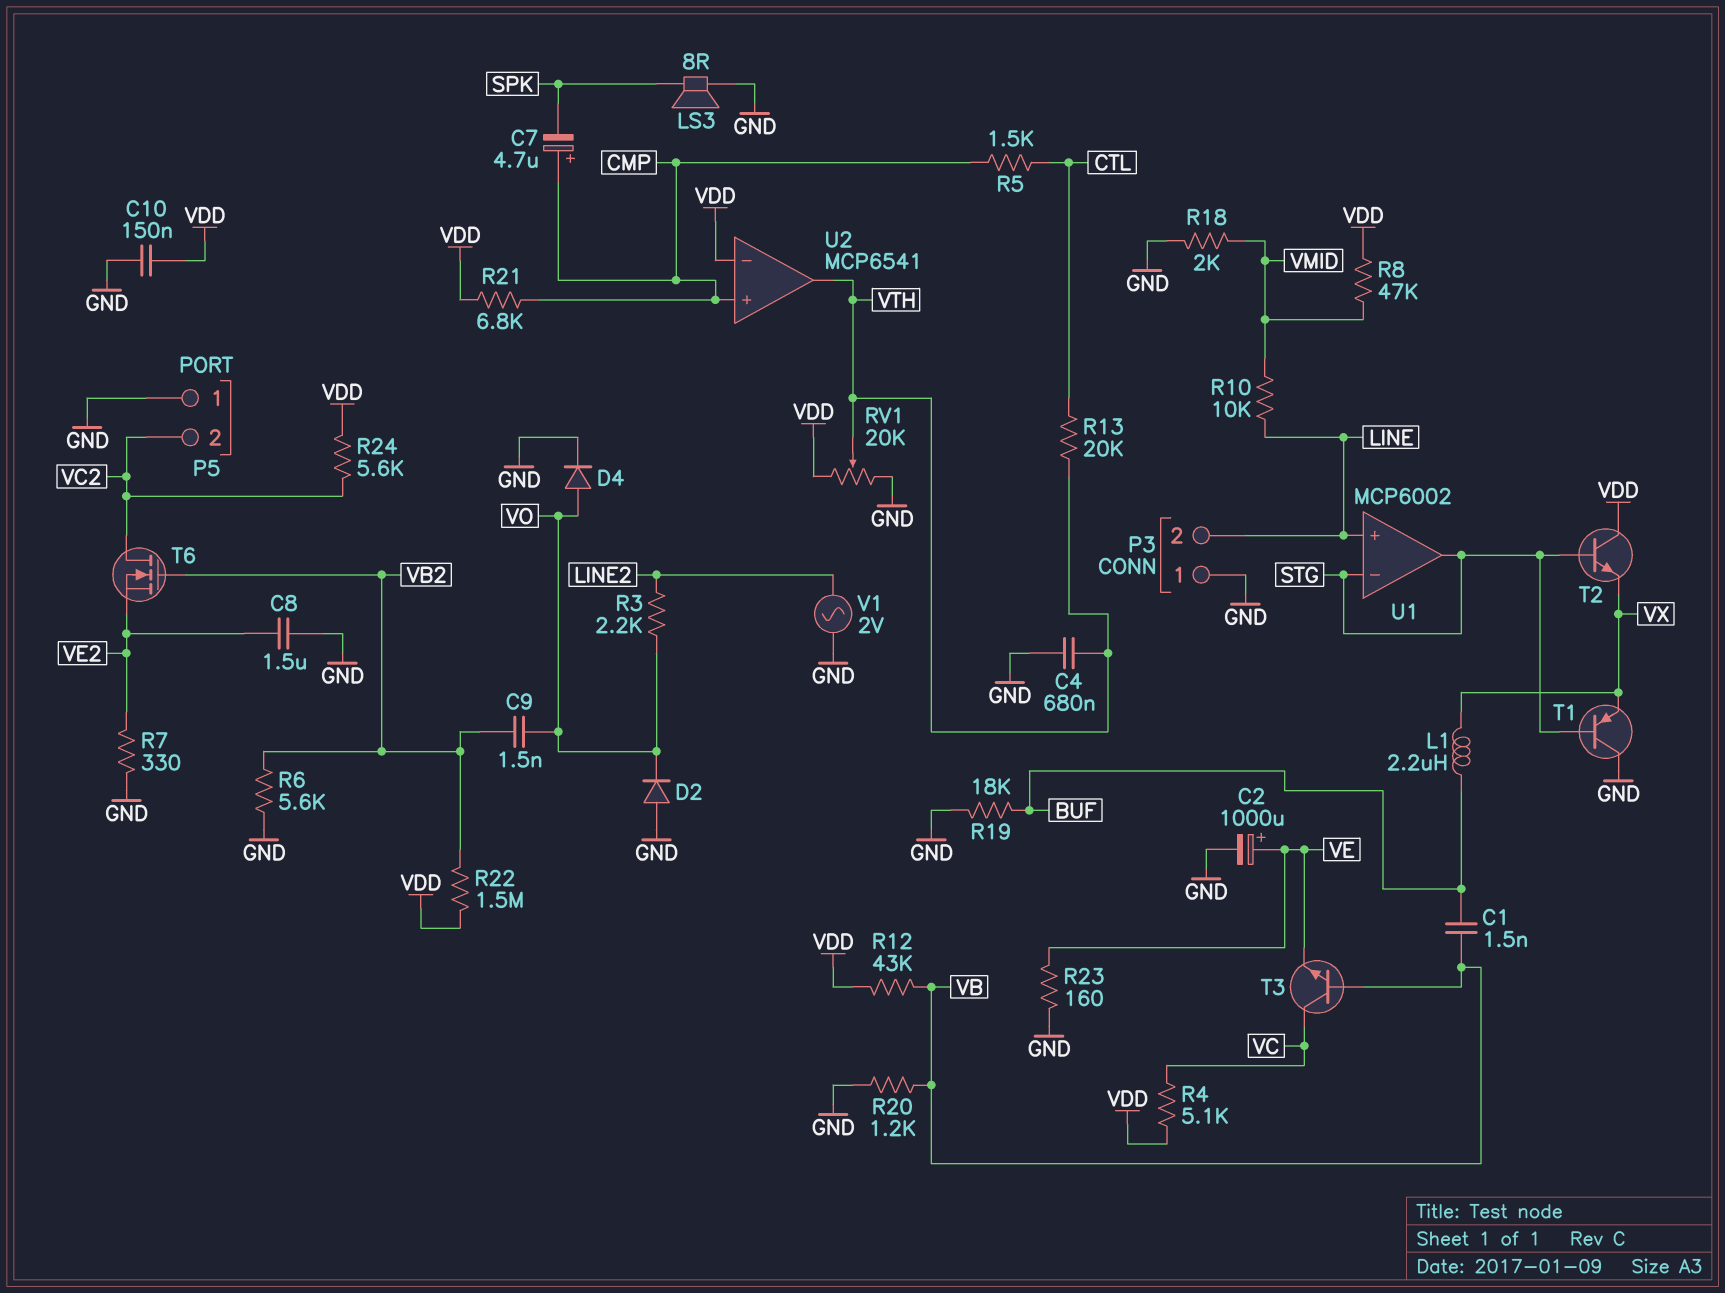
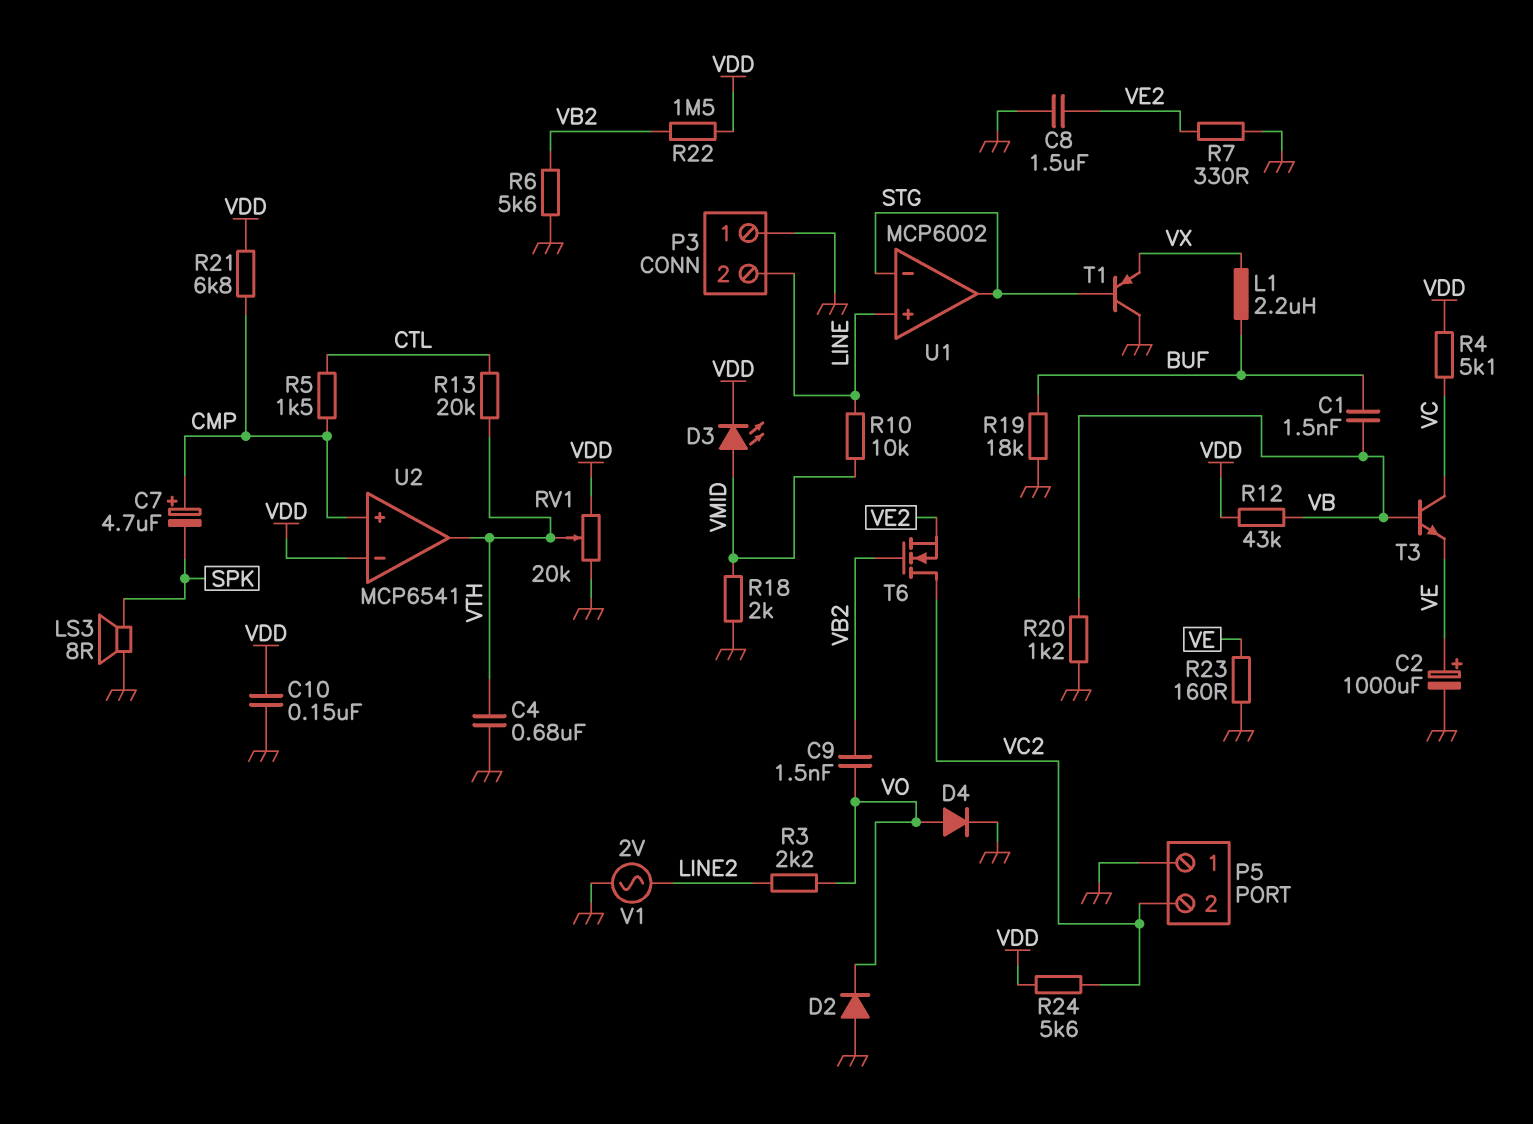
D3: none -> LED (A VMID, K VDD)
R8: 47k (VDD, VMID) -> none
T2: NPN (B STG, C VDD, E VX) -> none

